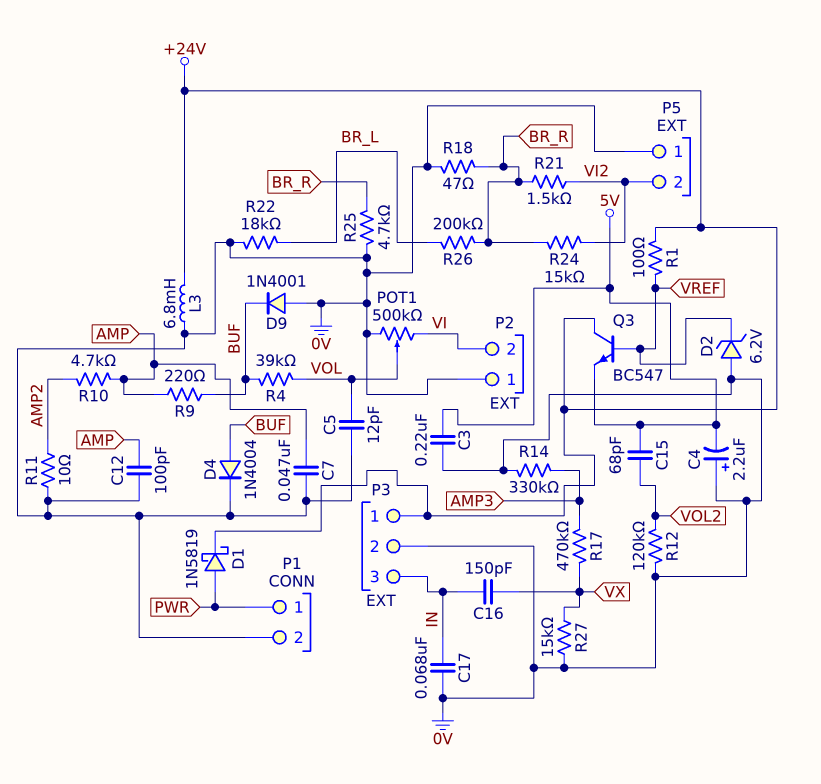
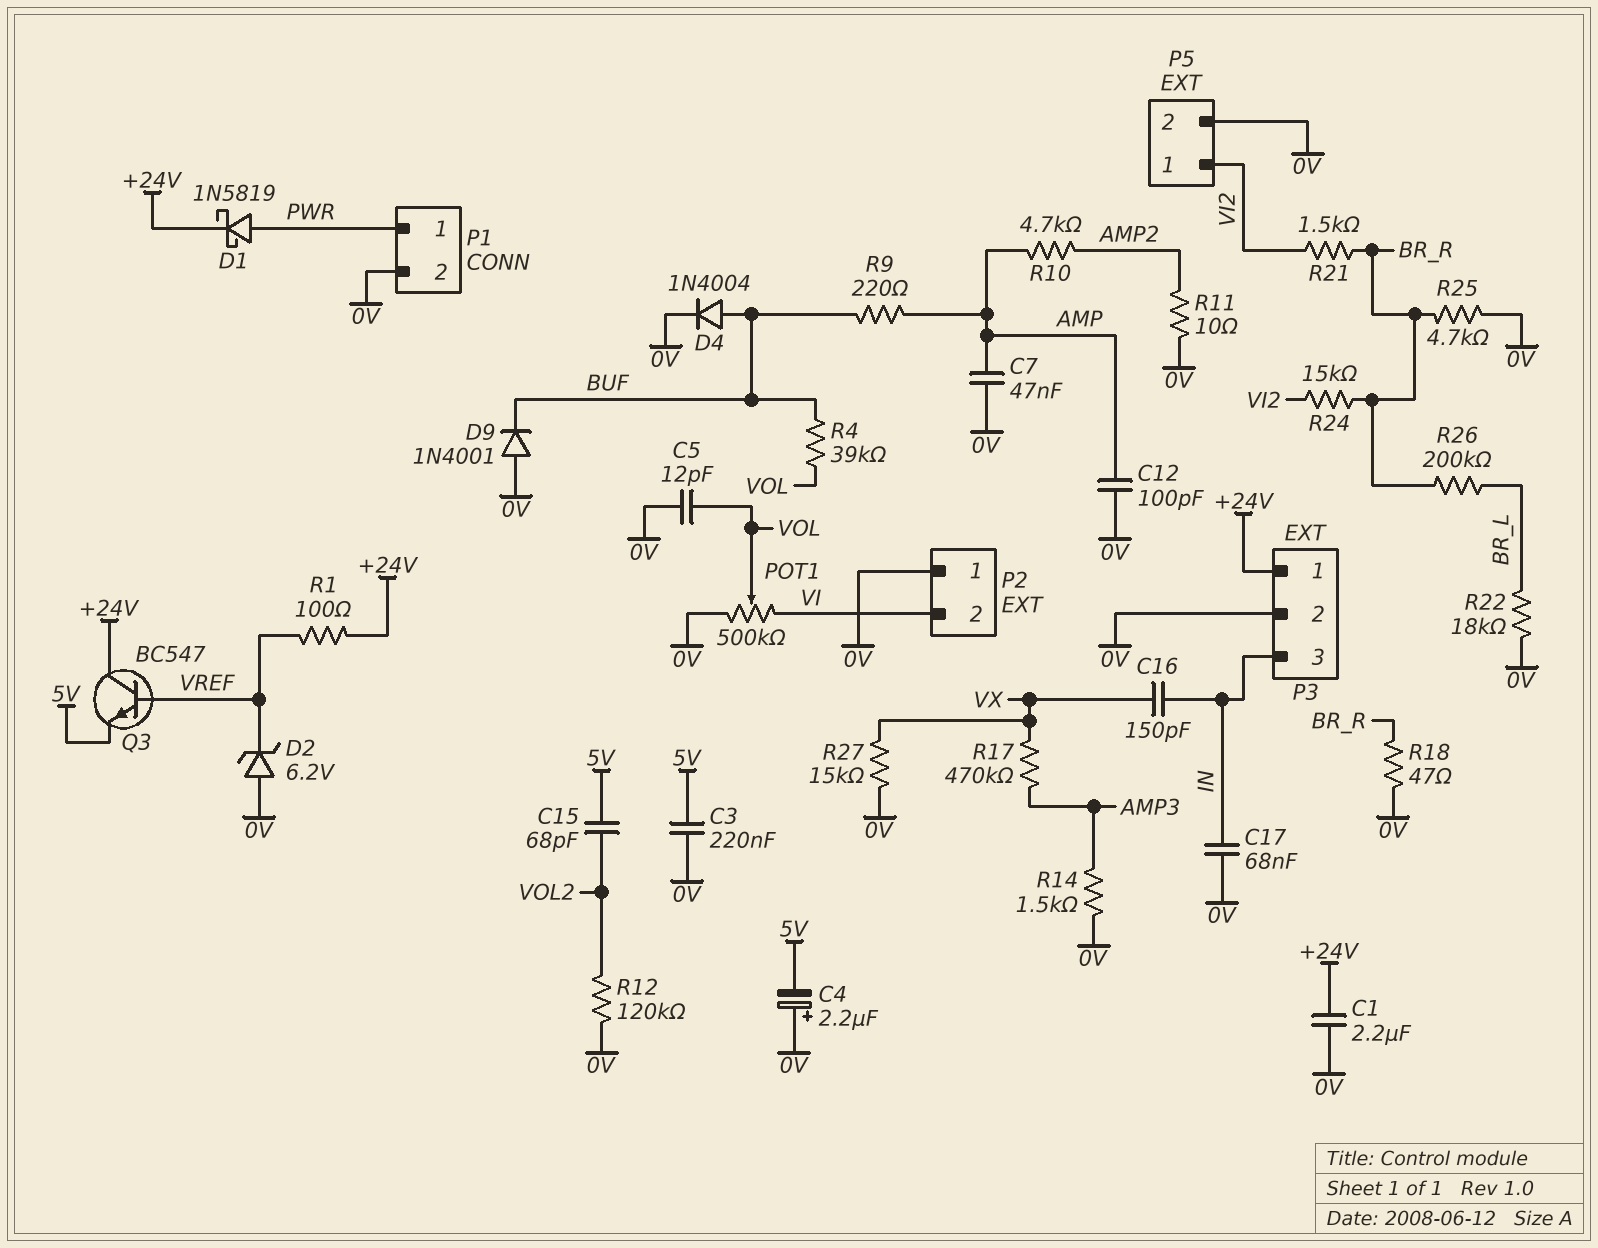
C1: none -> 2.2uF (+24V, 0V)
L3: 6.8mH (+24V, 0V) -> none
P5 pin 1: 0V -> VI2
P5 pin 2: VI2 -> 0V
R14: 330k (0V, AMP3) -> 1.5k (0V, AMP3)

